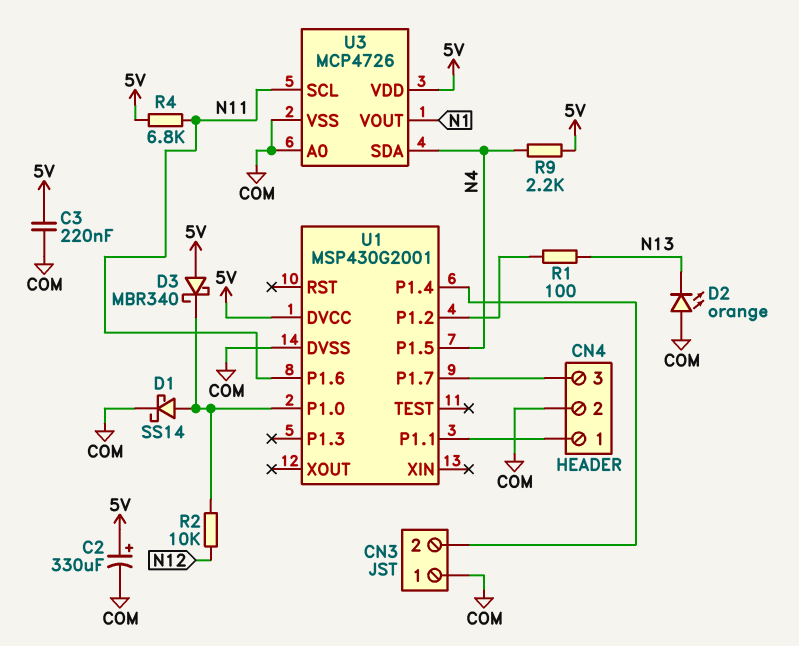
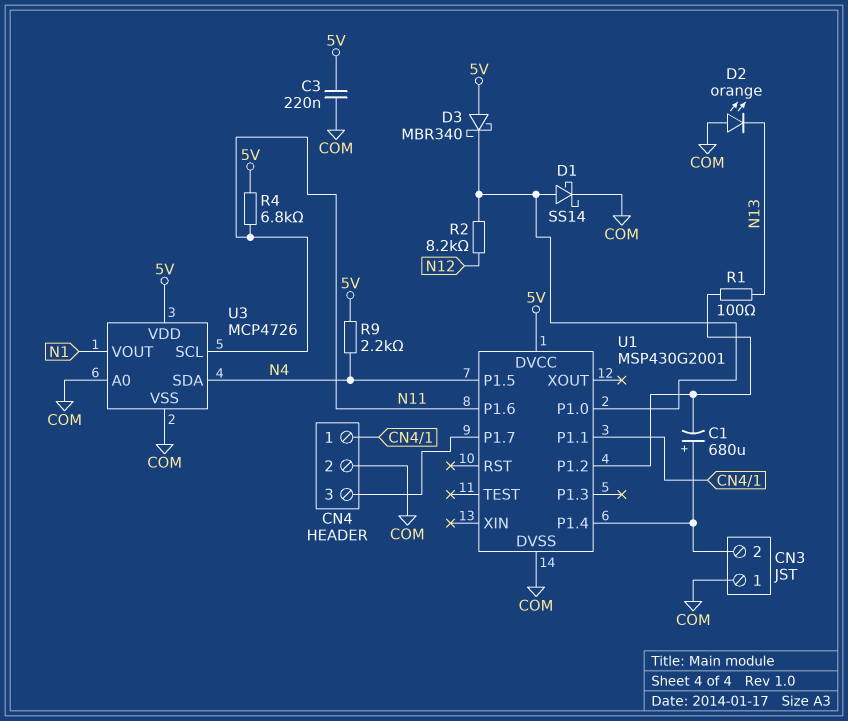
C1: none -> 680uF (plus CN3/2, minus U1/P1.2)
C2: 330uF (plus 5V, minus COM) -> none
R2: 10k (N12, U1/P1.0) -> 8.2k (N12, U1/P1.0)

